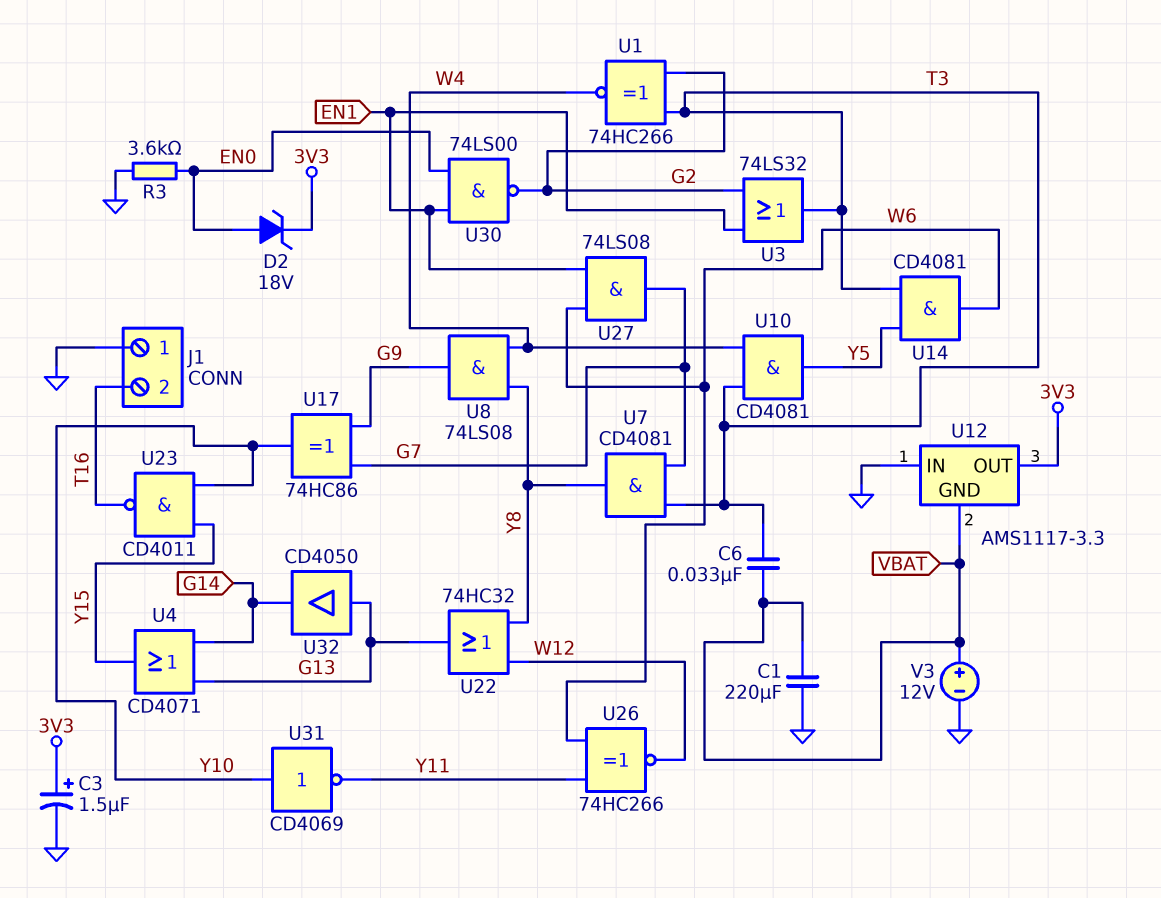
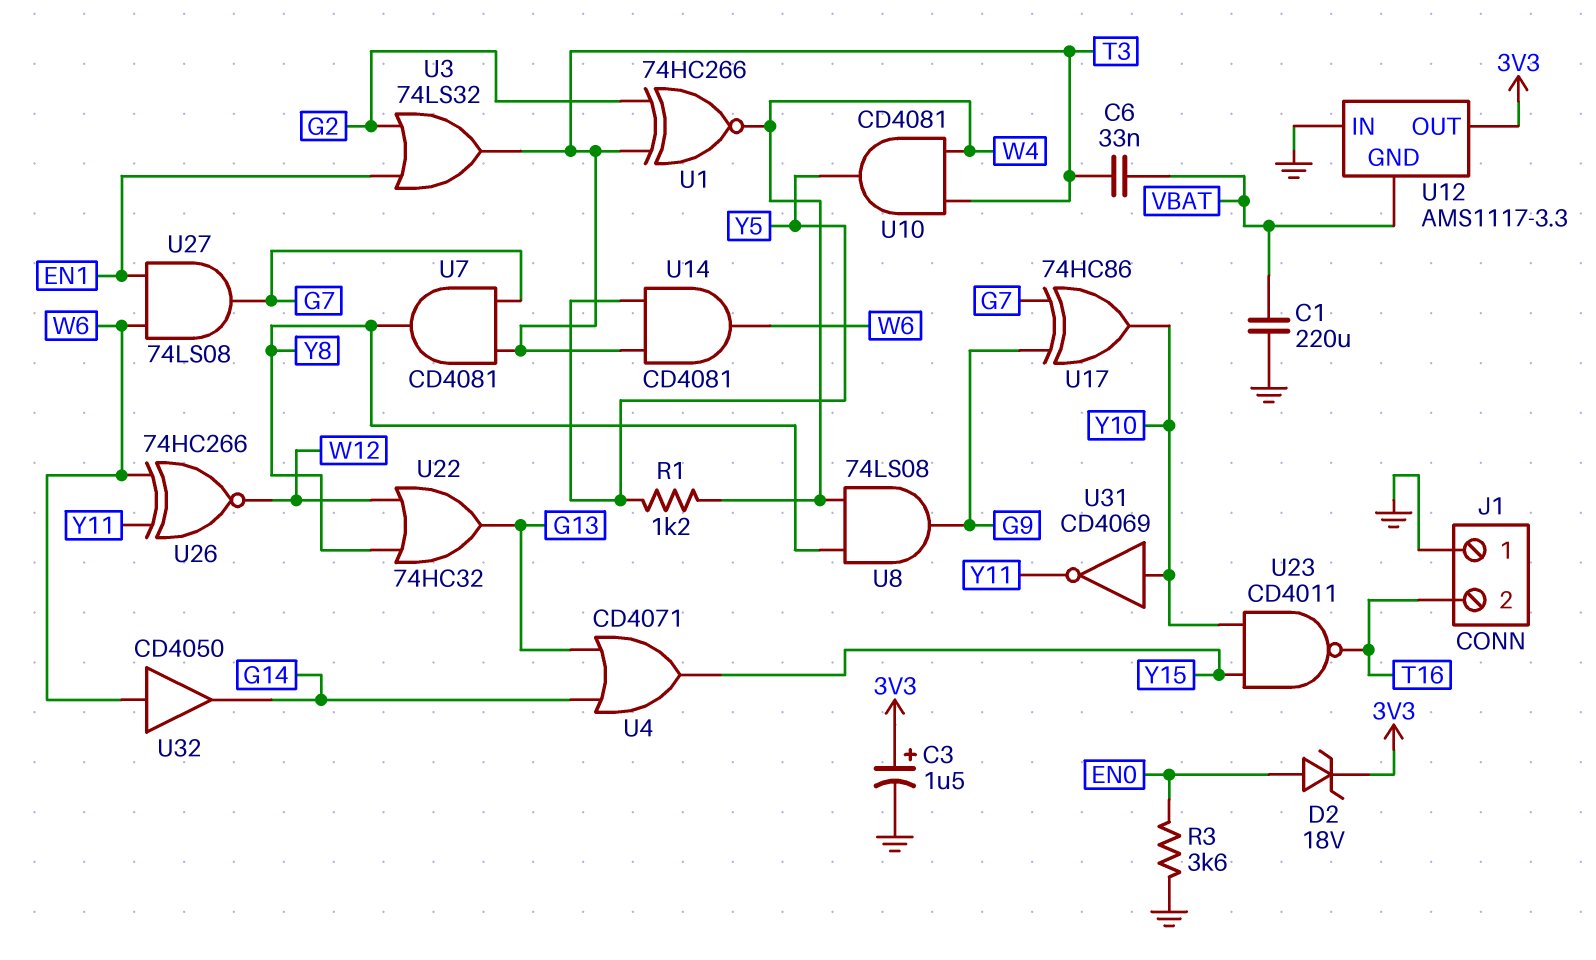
R1: none -> 1.2k (W4, Y5)
U30: NAND 74LS00 (in EN0, in EN1, out G2) -> none
U32: buffer CD4050 (in G13, out G14) -> buffer CD4050 (in W6, out G14)
V3: 12V (plus VBAT, minus GND) -> none

